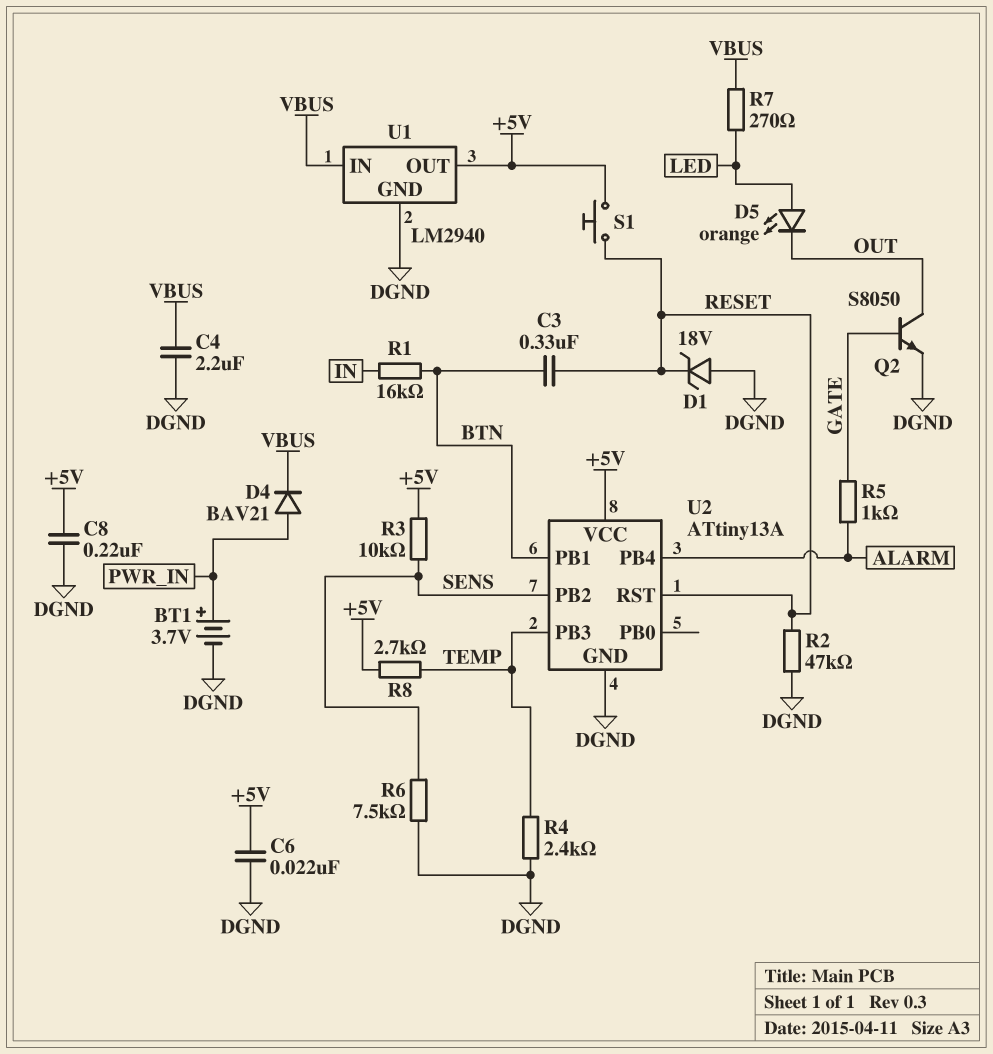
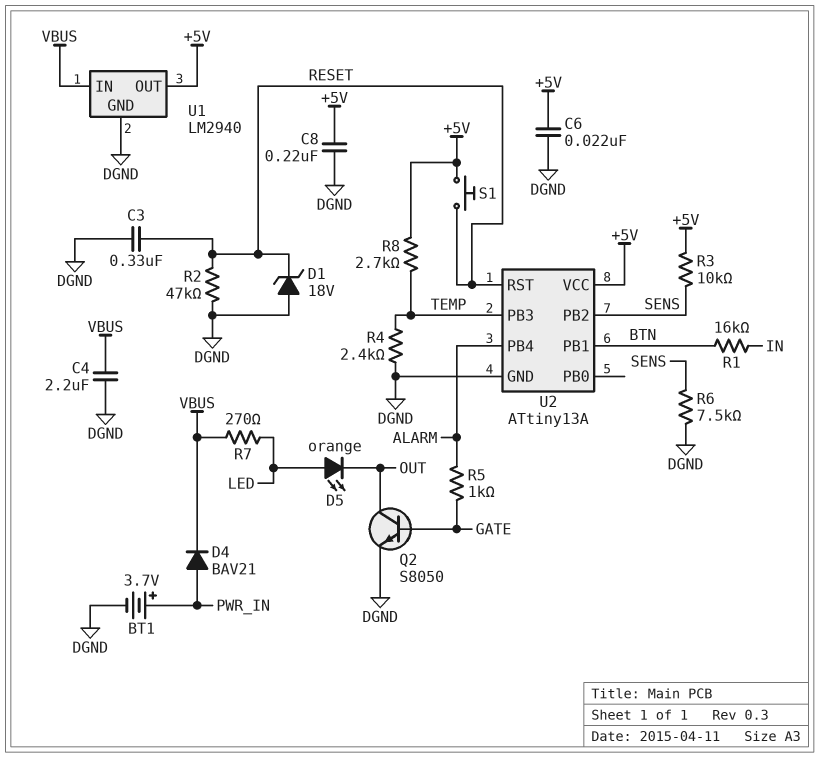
C3: 330nF (BTN, RESET) -> 330nF (DGND, RESET)

